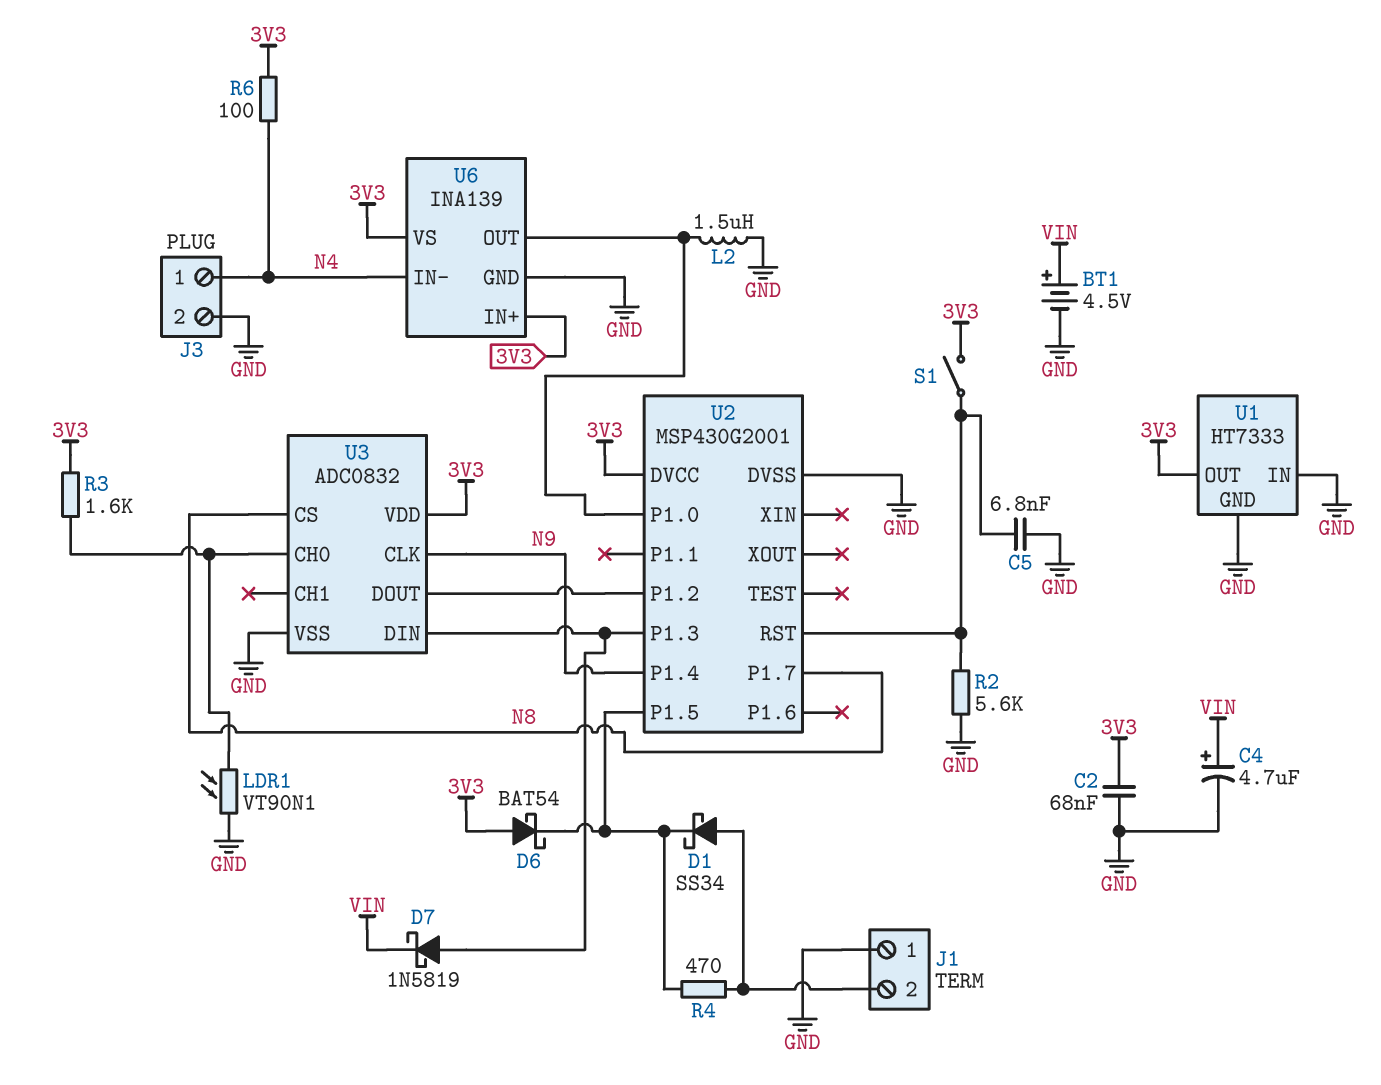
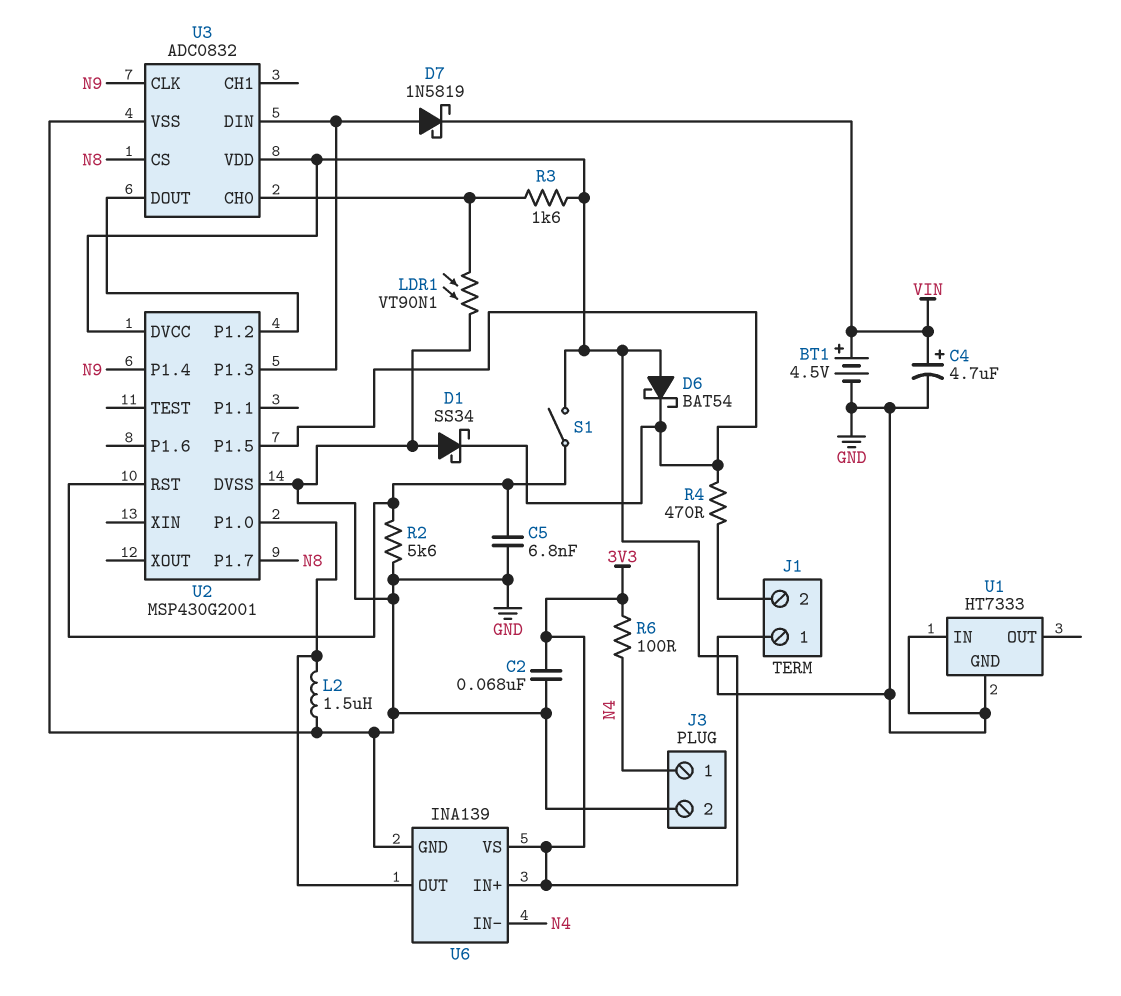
D1: schottky SS34 (A J1/2, K U2/P1.5) -> schottky SS34 (A GND, K U2/P1.5)
U1 pin OUT: 3V3 -> none

